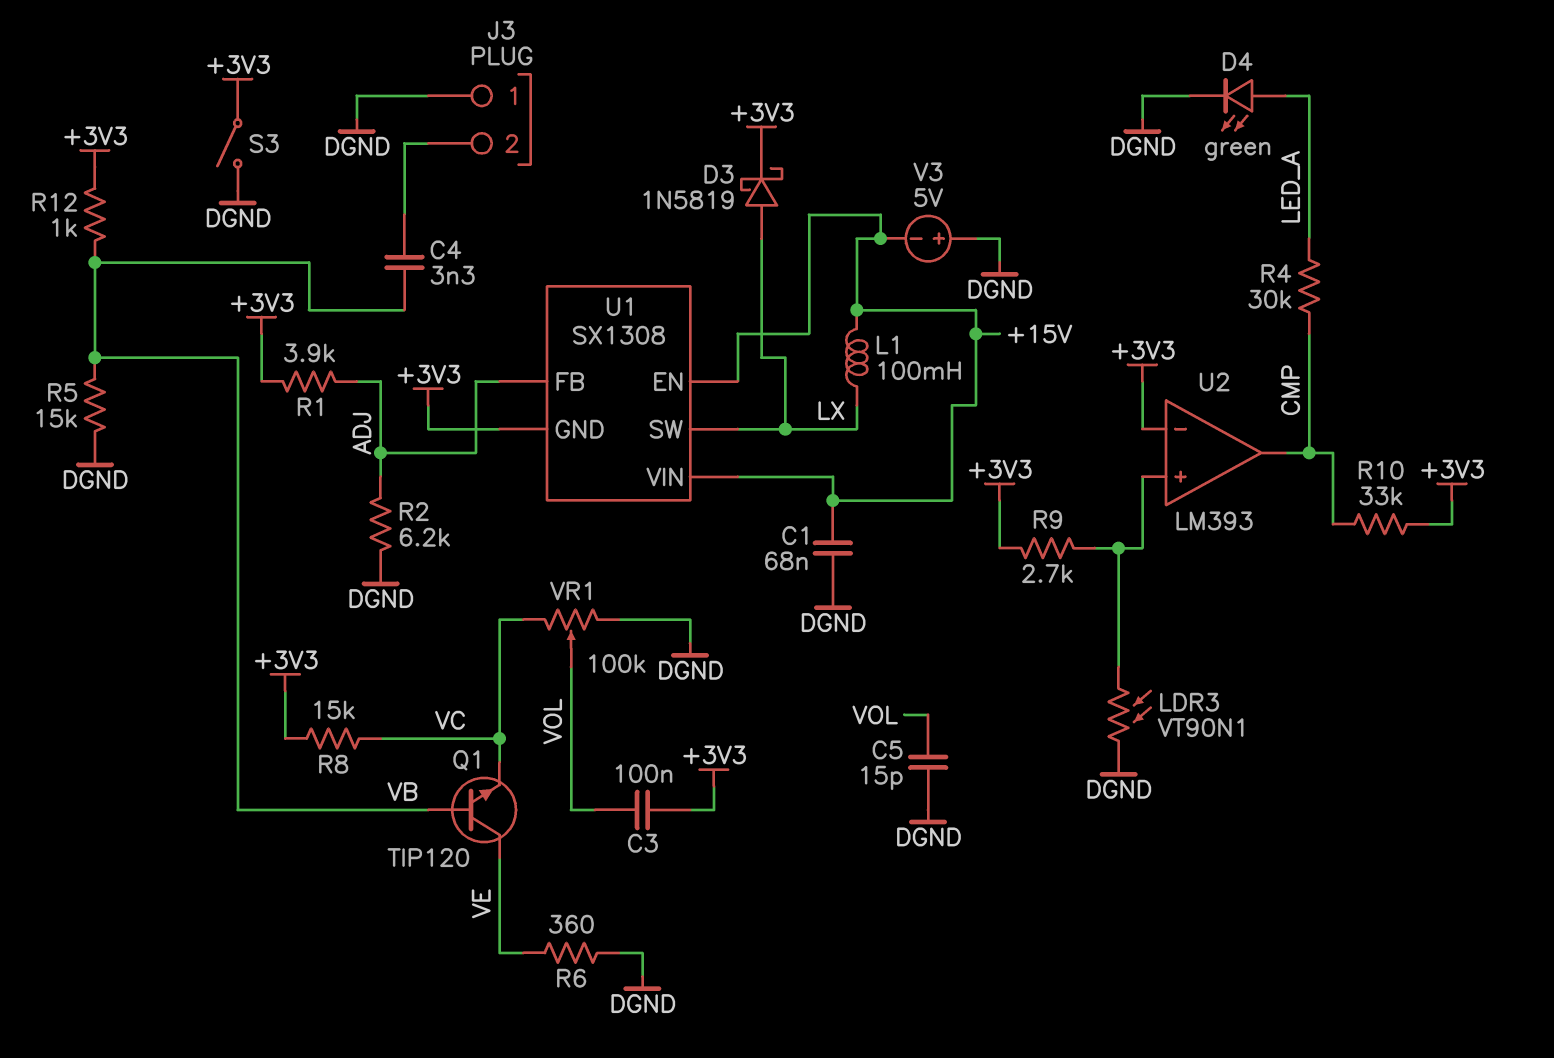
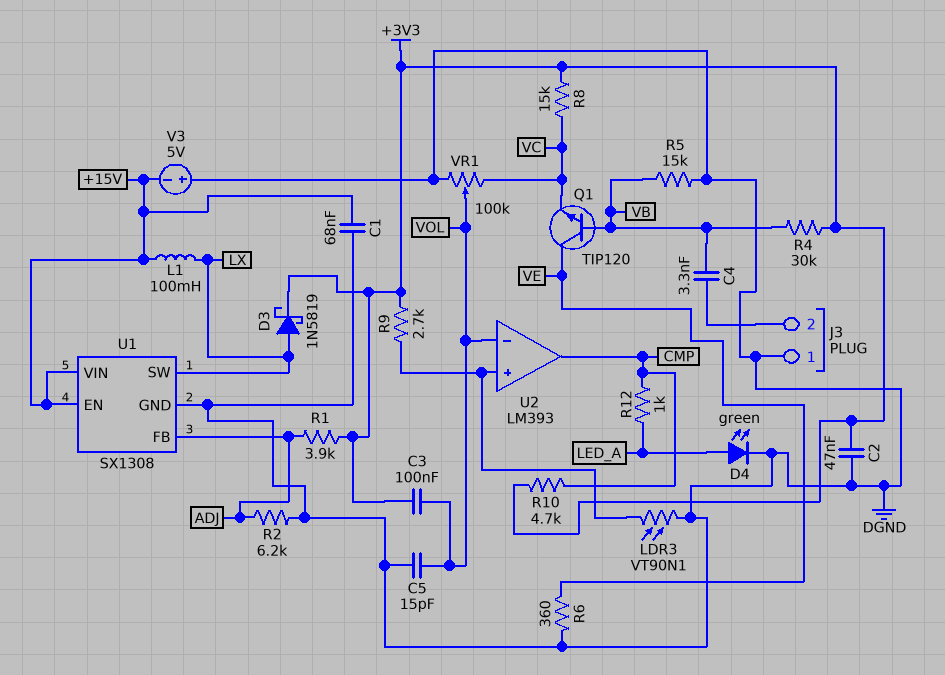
C2: none -> 47nF (+3V3, DGND)
R4: 30k (CMP, LED_A) -> 30k (+3V3, VB)
R10: 33k (+3V3, CMP) -> 4.7k (+3V3, CMP)
R12: 1k (+3V3, VB) -> 1k (CMP, LED_A)
S3: switch (+3V3, DGND) -> none
U1 pin GND: +3V3 -> DGND
U2 pin in-: +3V3 -> VOL

